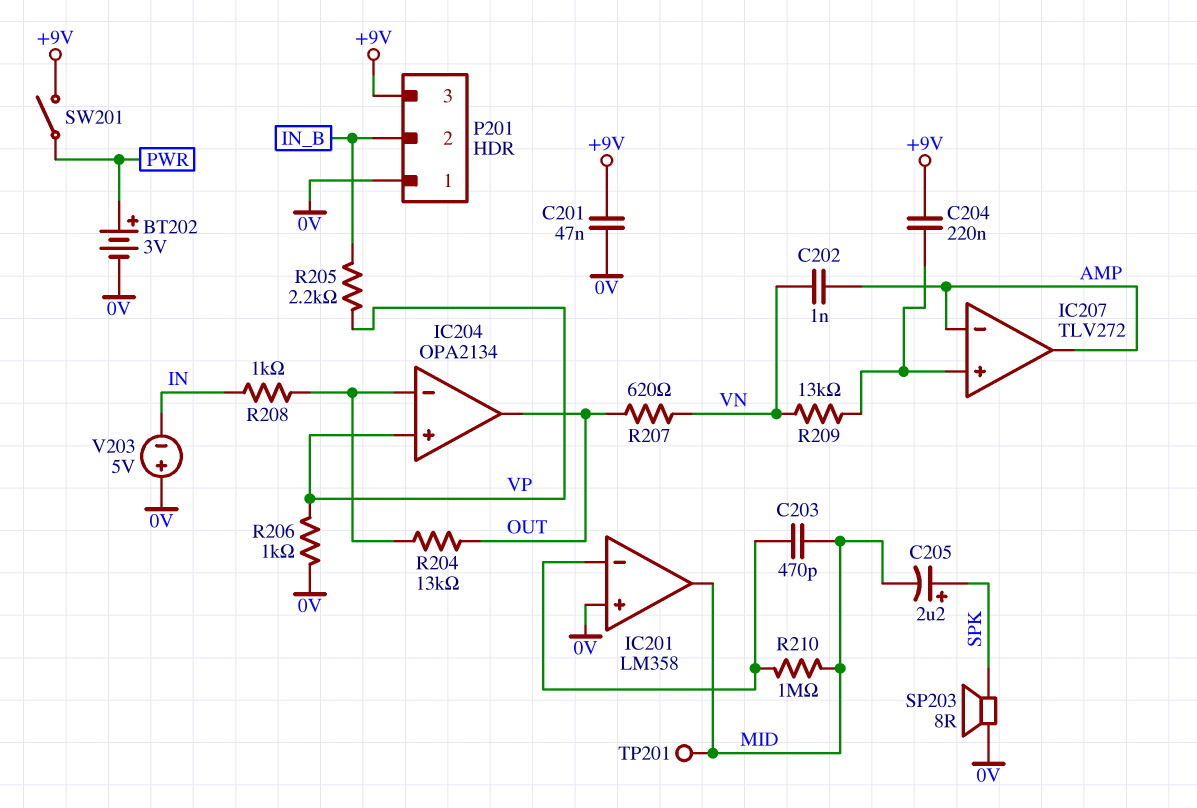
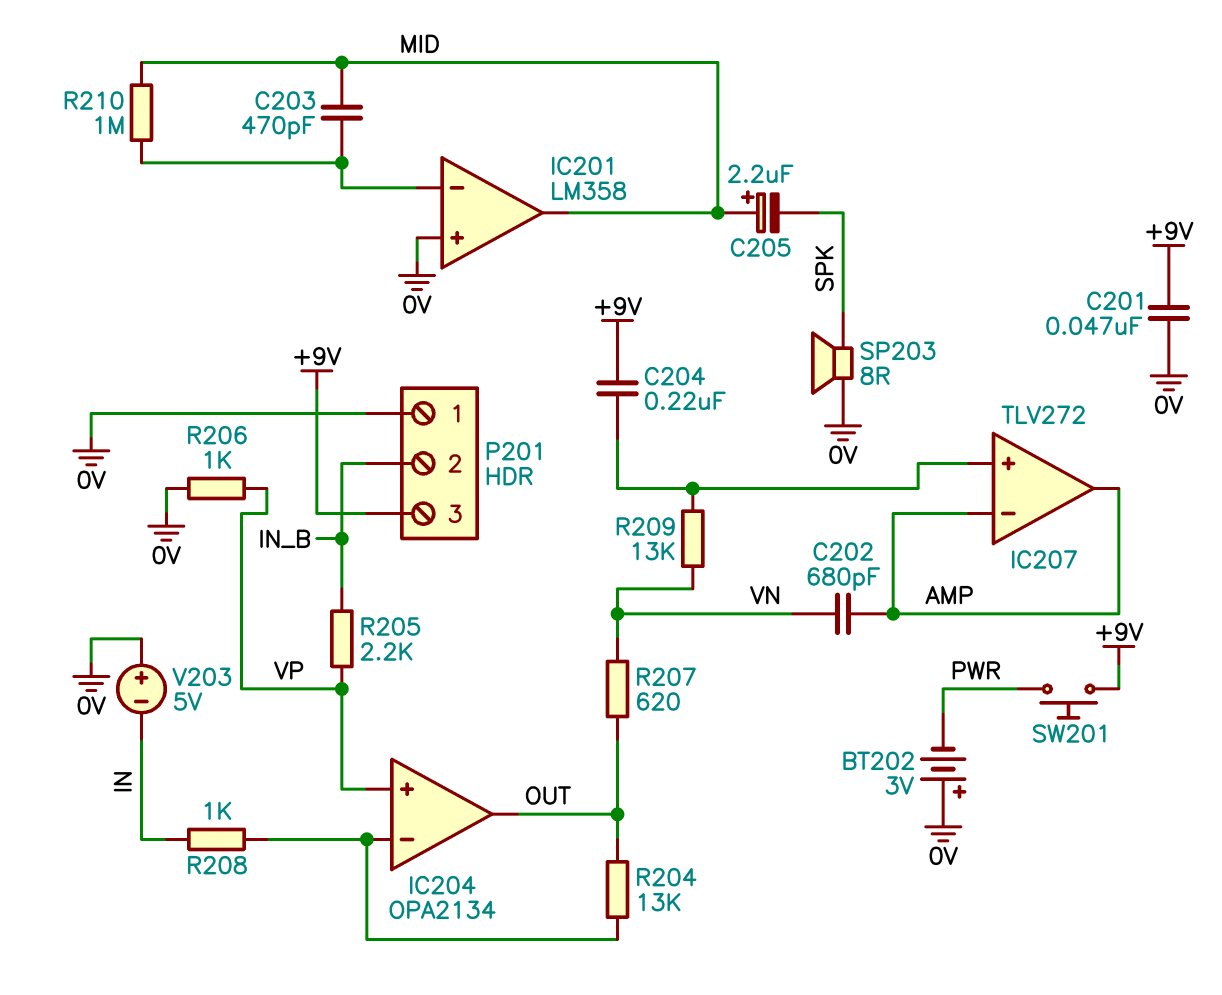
BT202: 3V (plus PWR, minus 0V) -> 3V (plus 0V, minus PWR)
C202: 1nF (AMP, VN) -> 680pF (AMP, VN)
C205: 2.2uF (plus SPK, minus MID) -> 2.2uF (plus MID, minus SPK)
SW201: switch (+9V, PWR) -> button (+9V, PWR)
TP201: test point (MID) -> none

